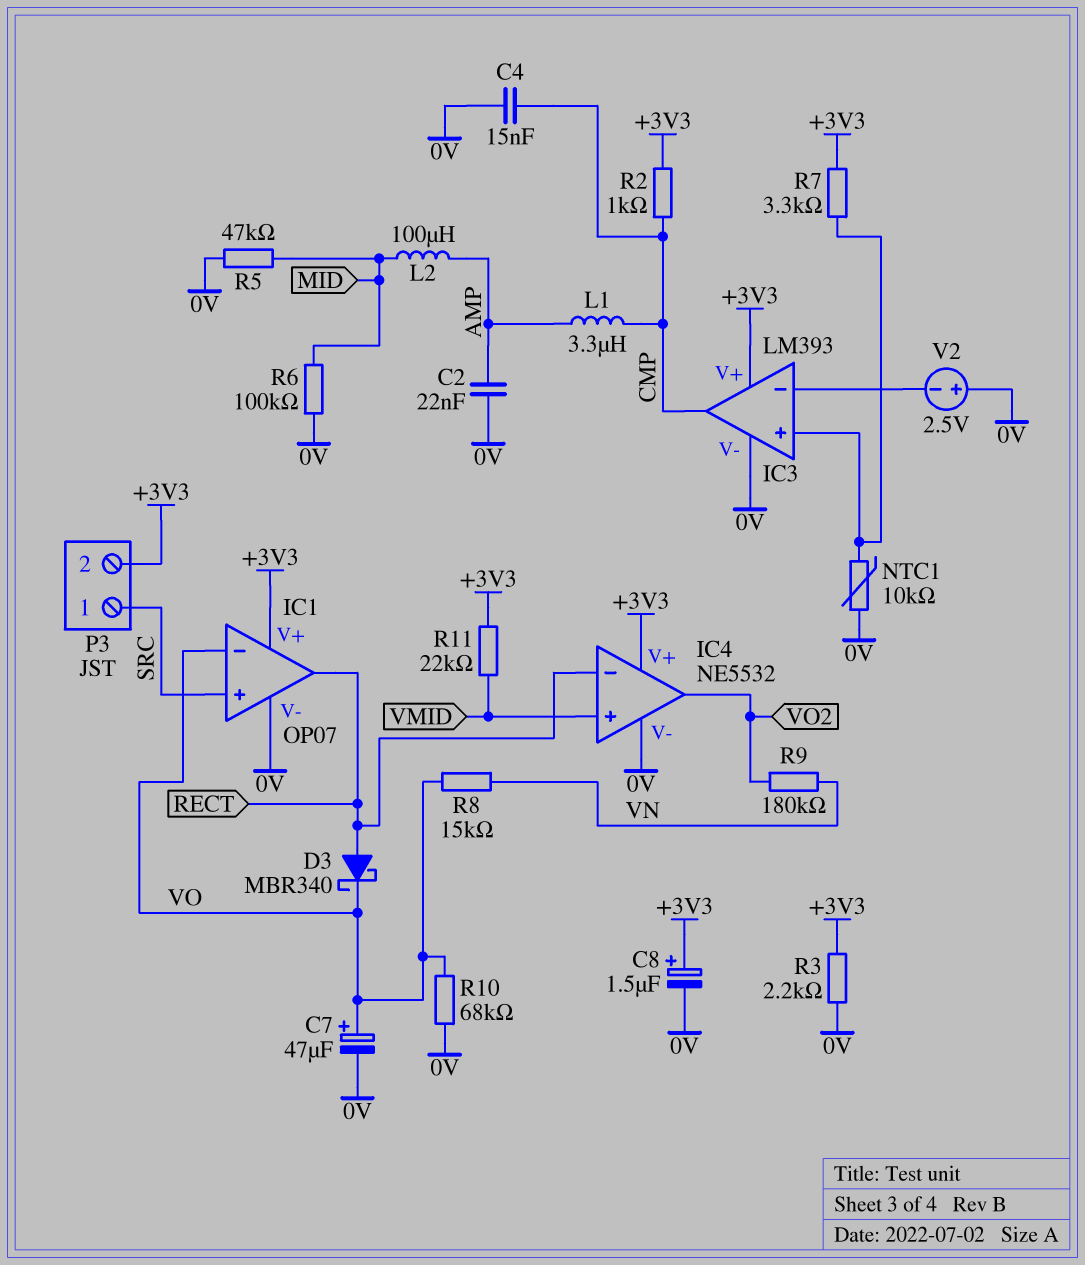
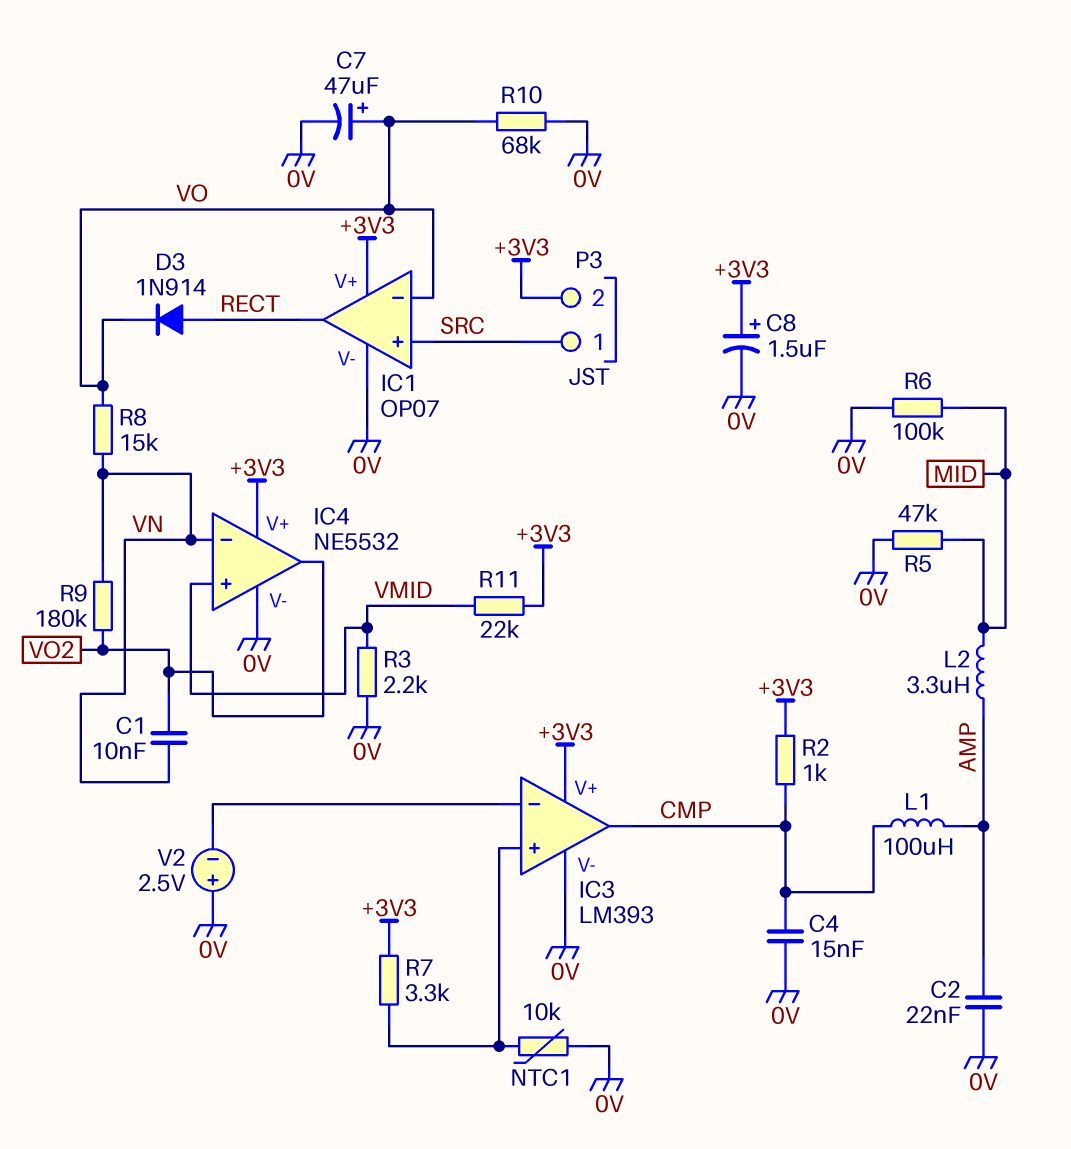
C1: none -> 10nF (VN, VO2)
D3: schottky MBR340 (A RECT, K VO) -> diode 1N914 (A RECT, K VO)
IC4 pin in-: RECT -> VN
L1: 3.3uH (AMP, CMP) -> 100uH (AMP, CMP)
L2: 100uH (AMP, MID) -> 3.3uH (AMP, MID)
R3: 2.2k (+3V3, 0V) -> 2.2k (0V, VMID)

